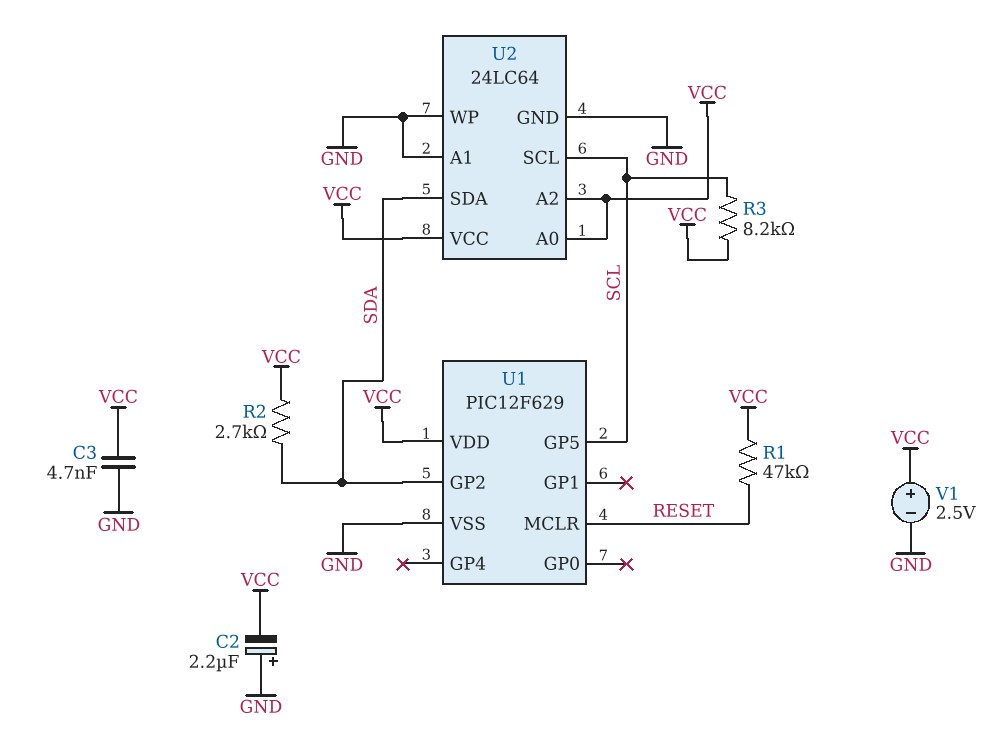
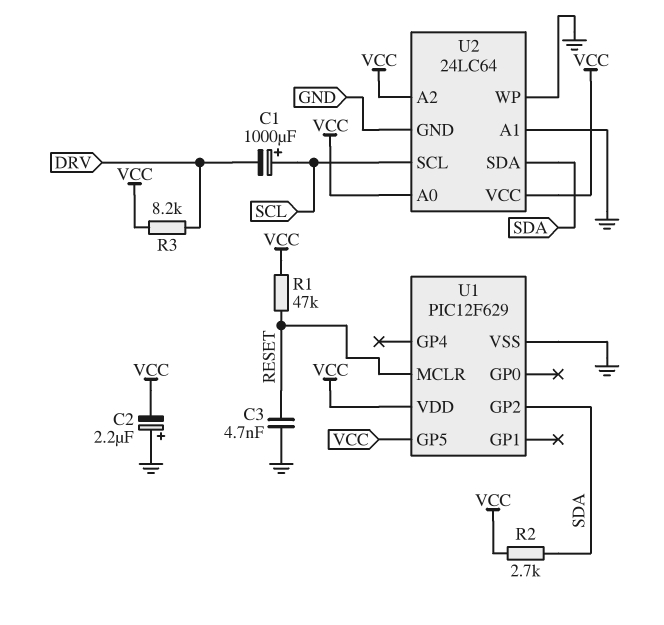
C1: none -> 1000uF (plus SCL, minus DRV)
C3: 4.7nF (GND, VCC) -> 4.7nF (GND, RESET)
R3: 8.2k (SCL, VCC) -> 8.2k (DRV, VCC)
U1 pin GP5: SCL -> VCC
V1: 2.5V (plus VCC, minus GND) -> none

